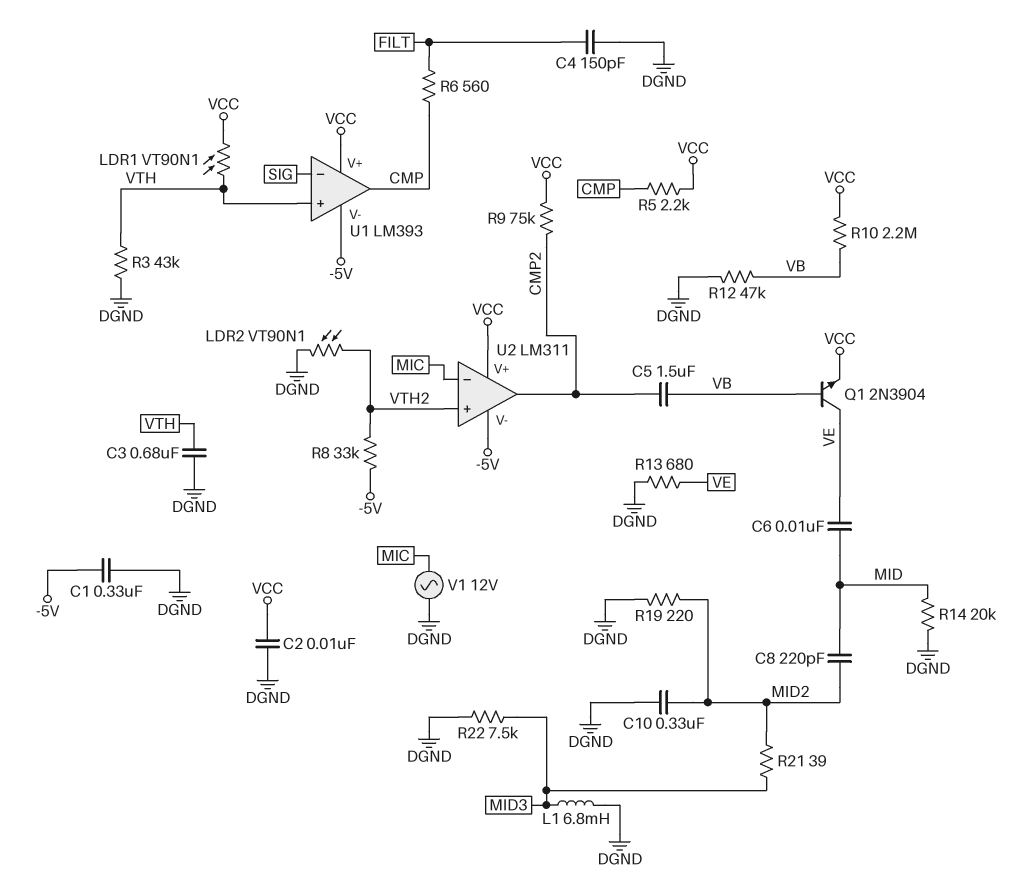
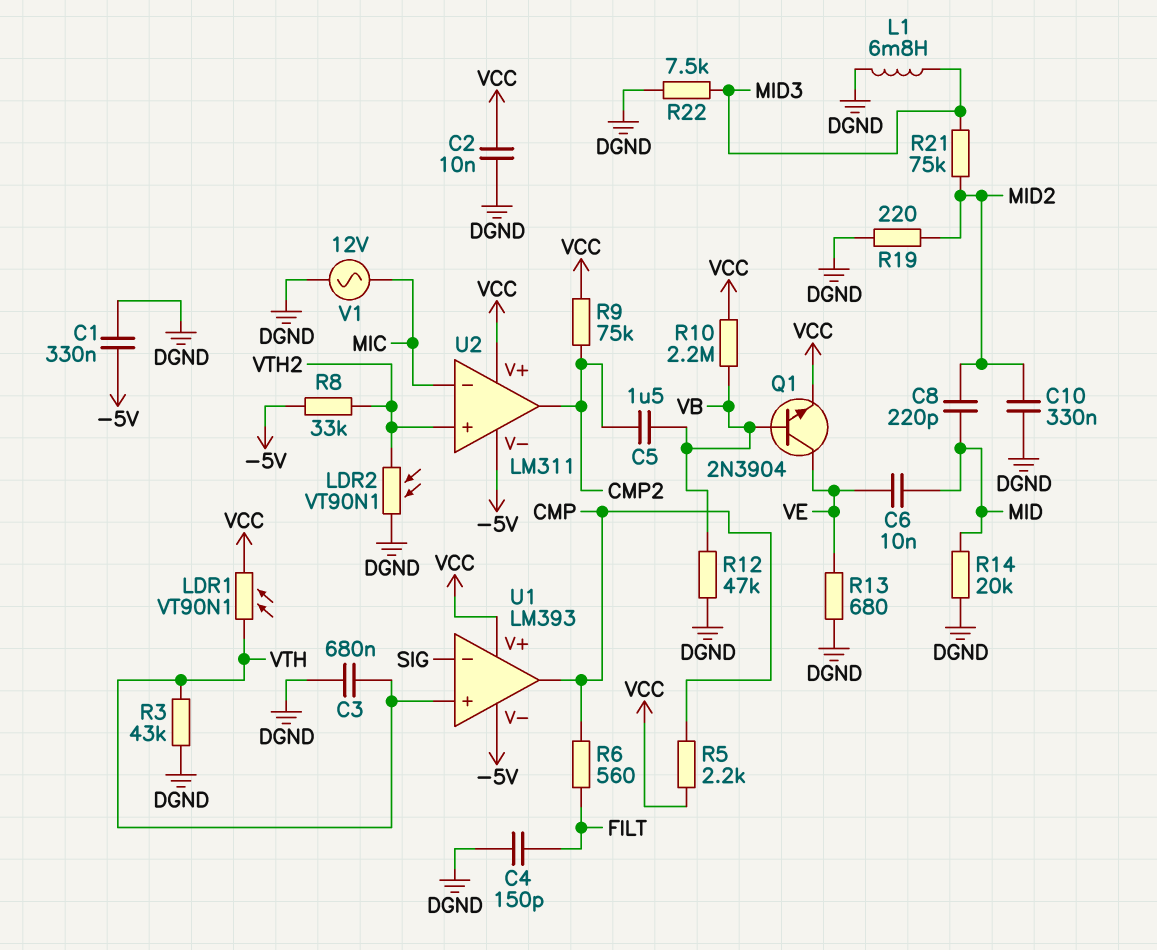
R21: 39 (MID2, MID3) -> 75k (MID2, MID3)

